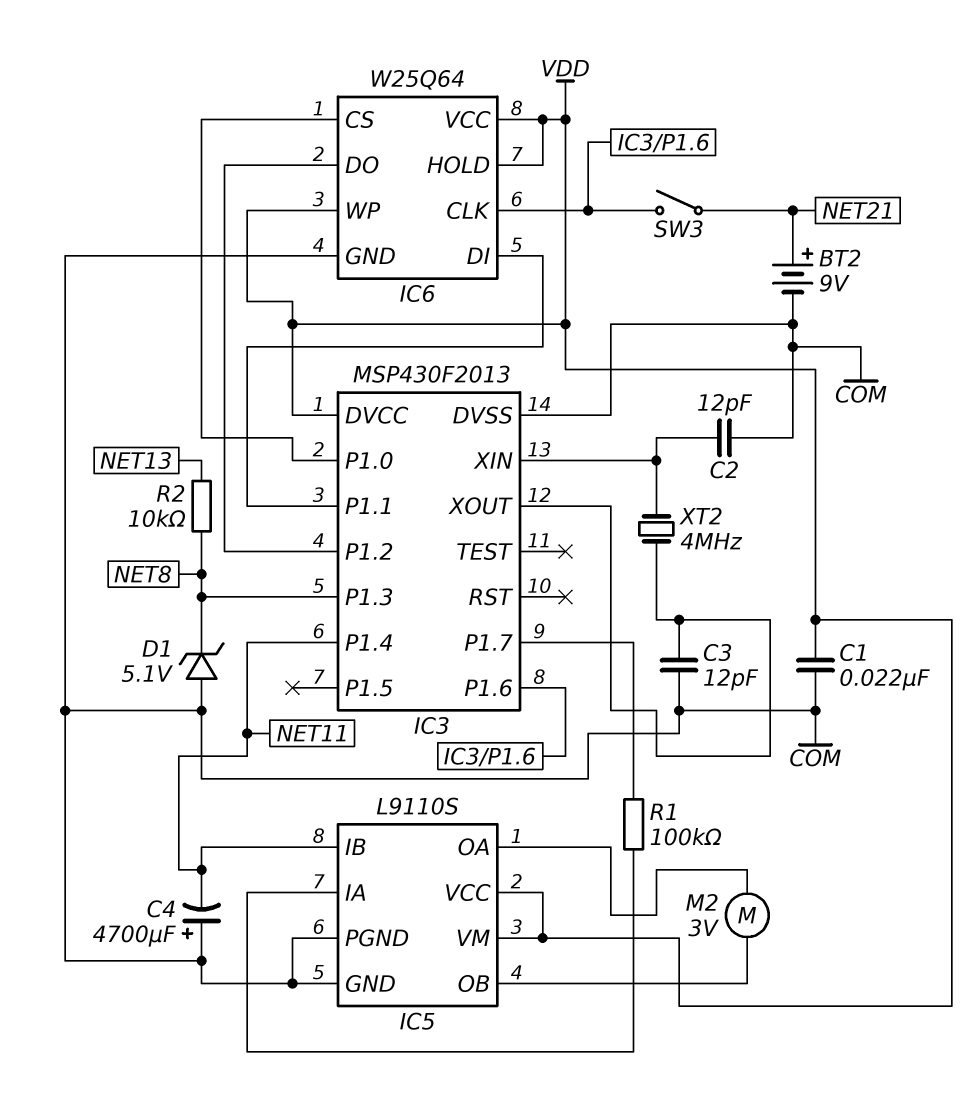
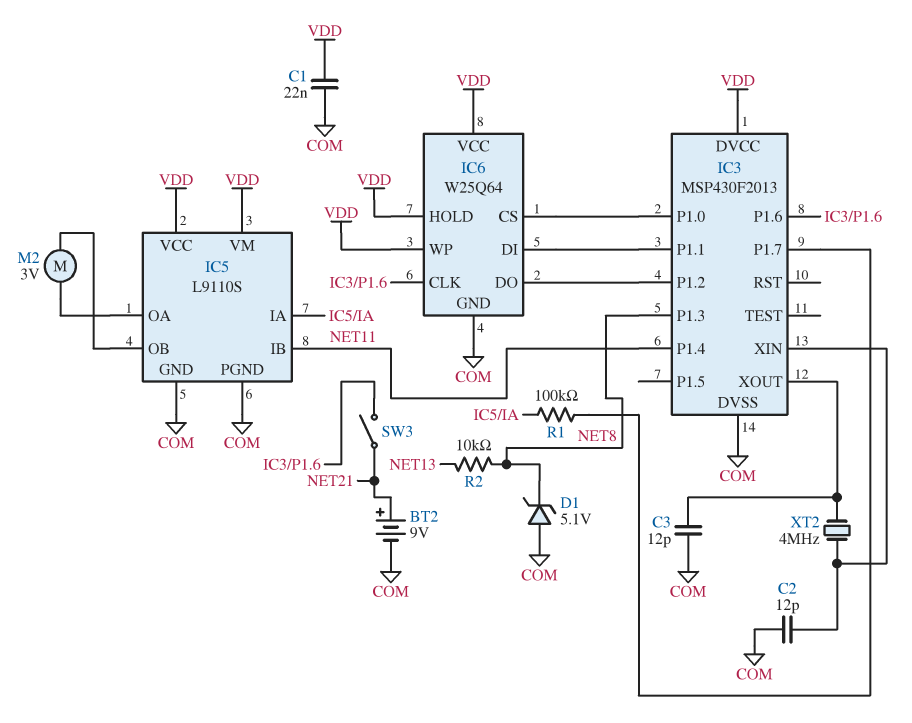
C4: 4700uF (plus COM, minus NET11) -> none

